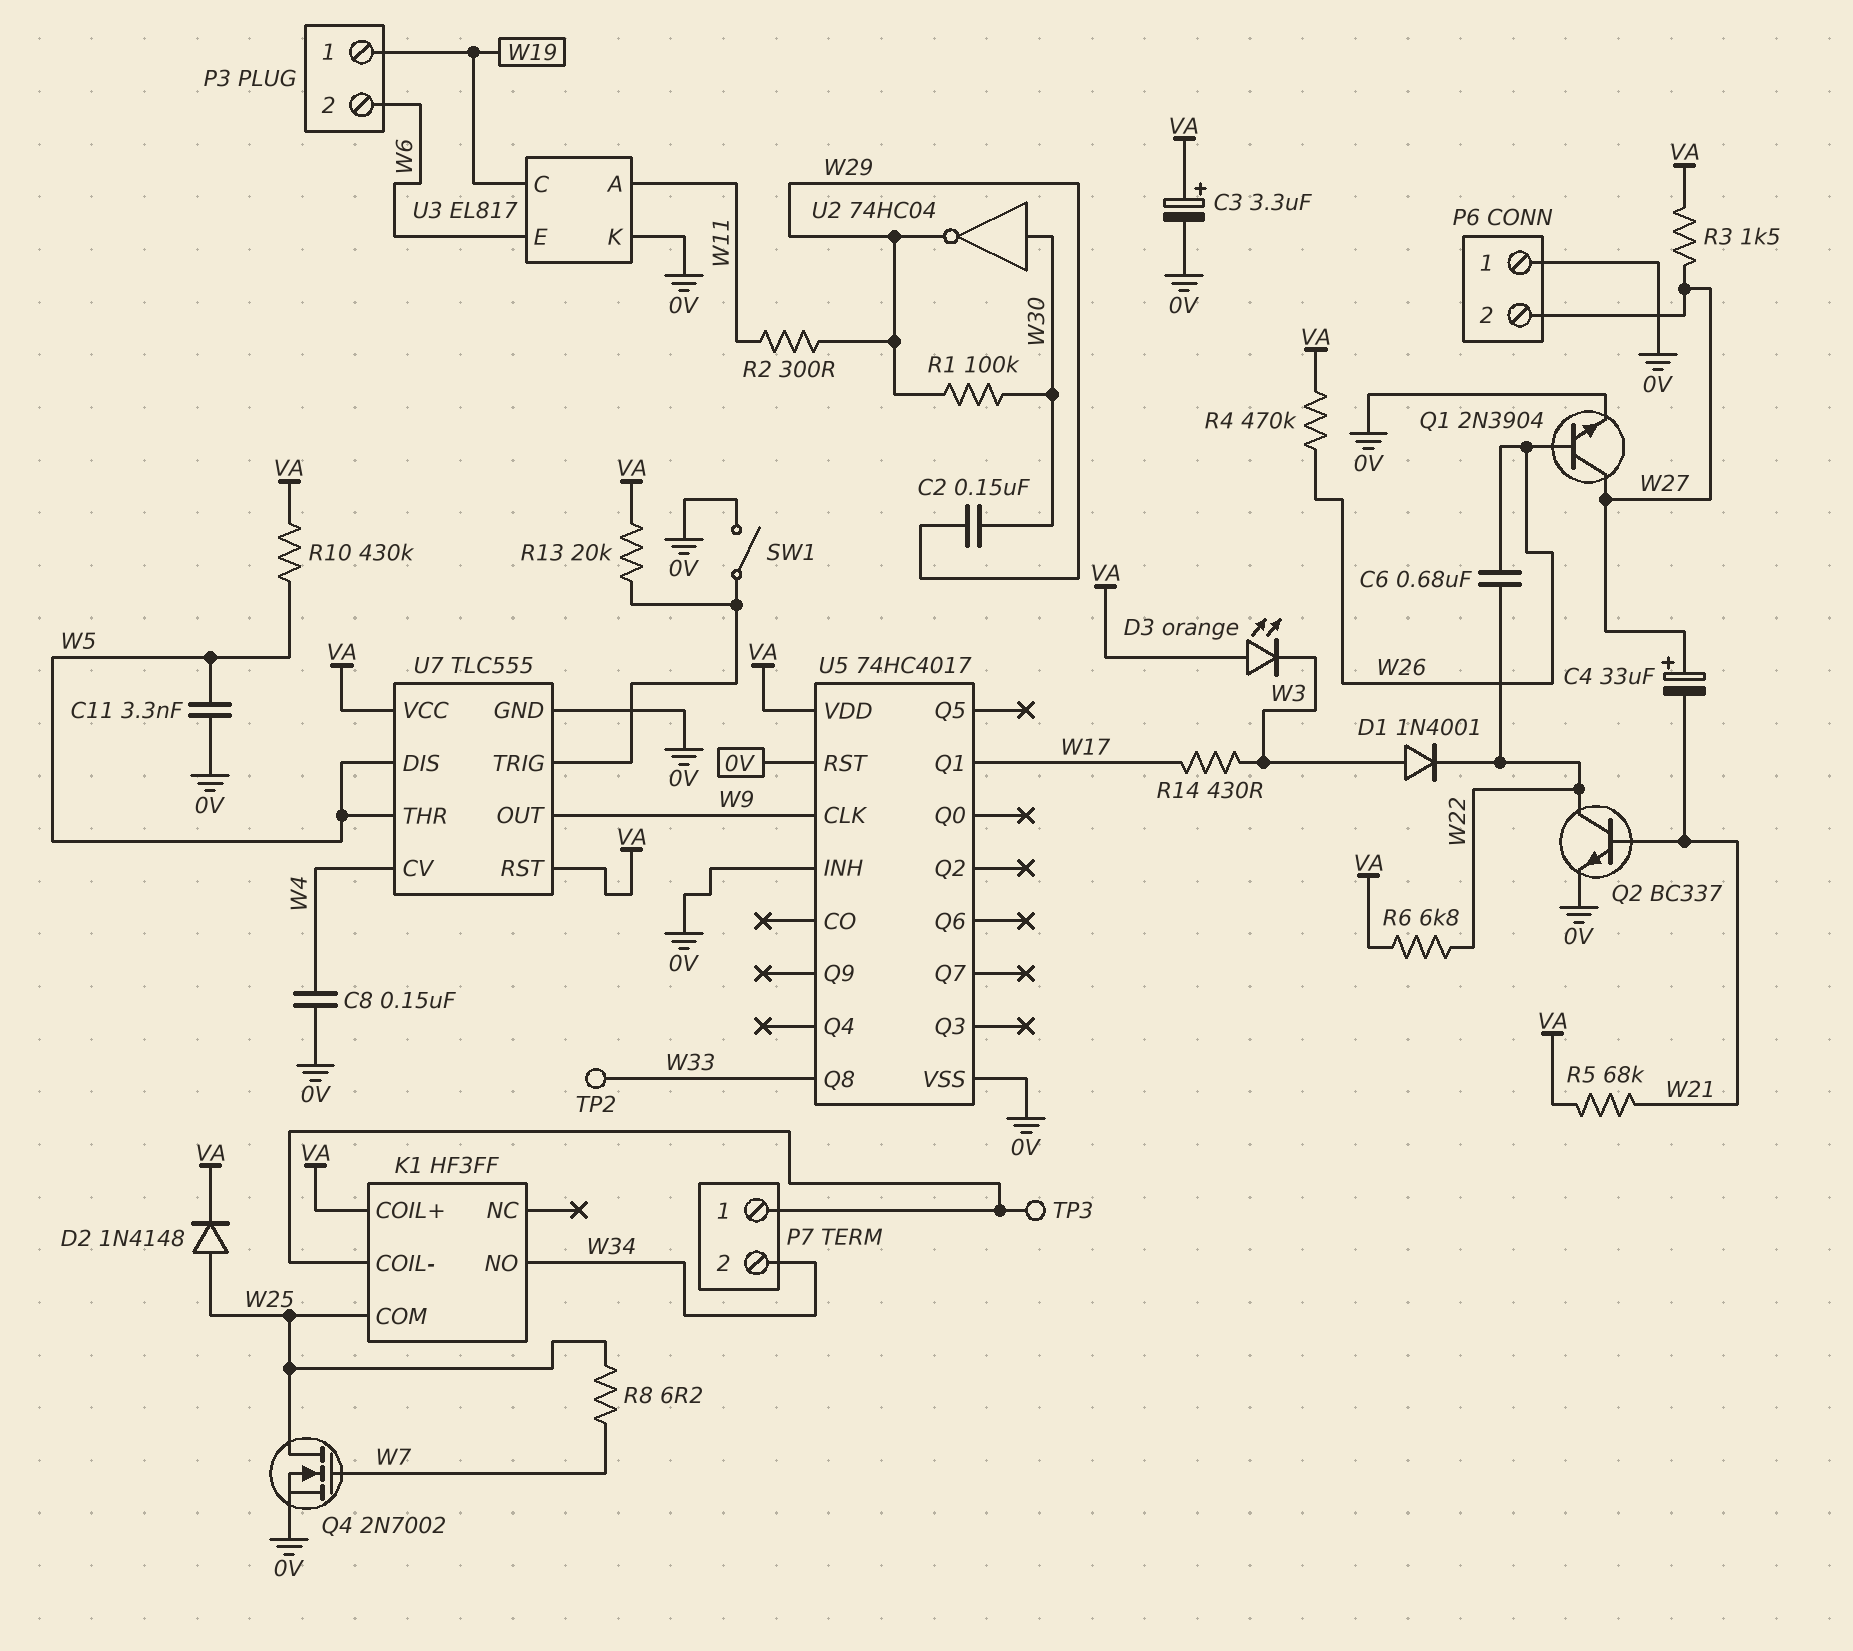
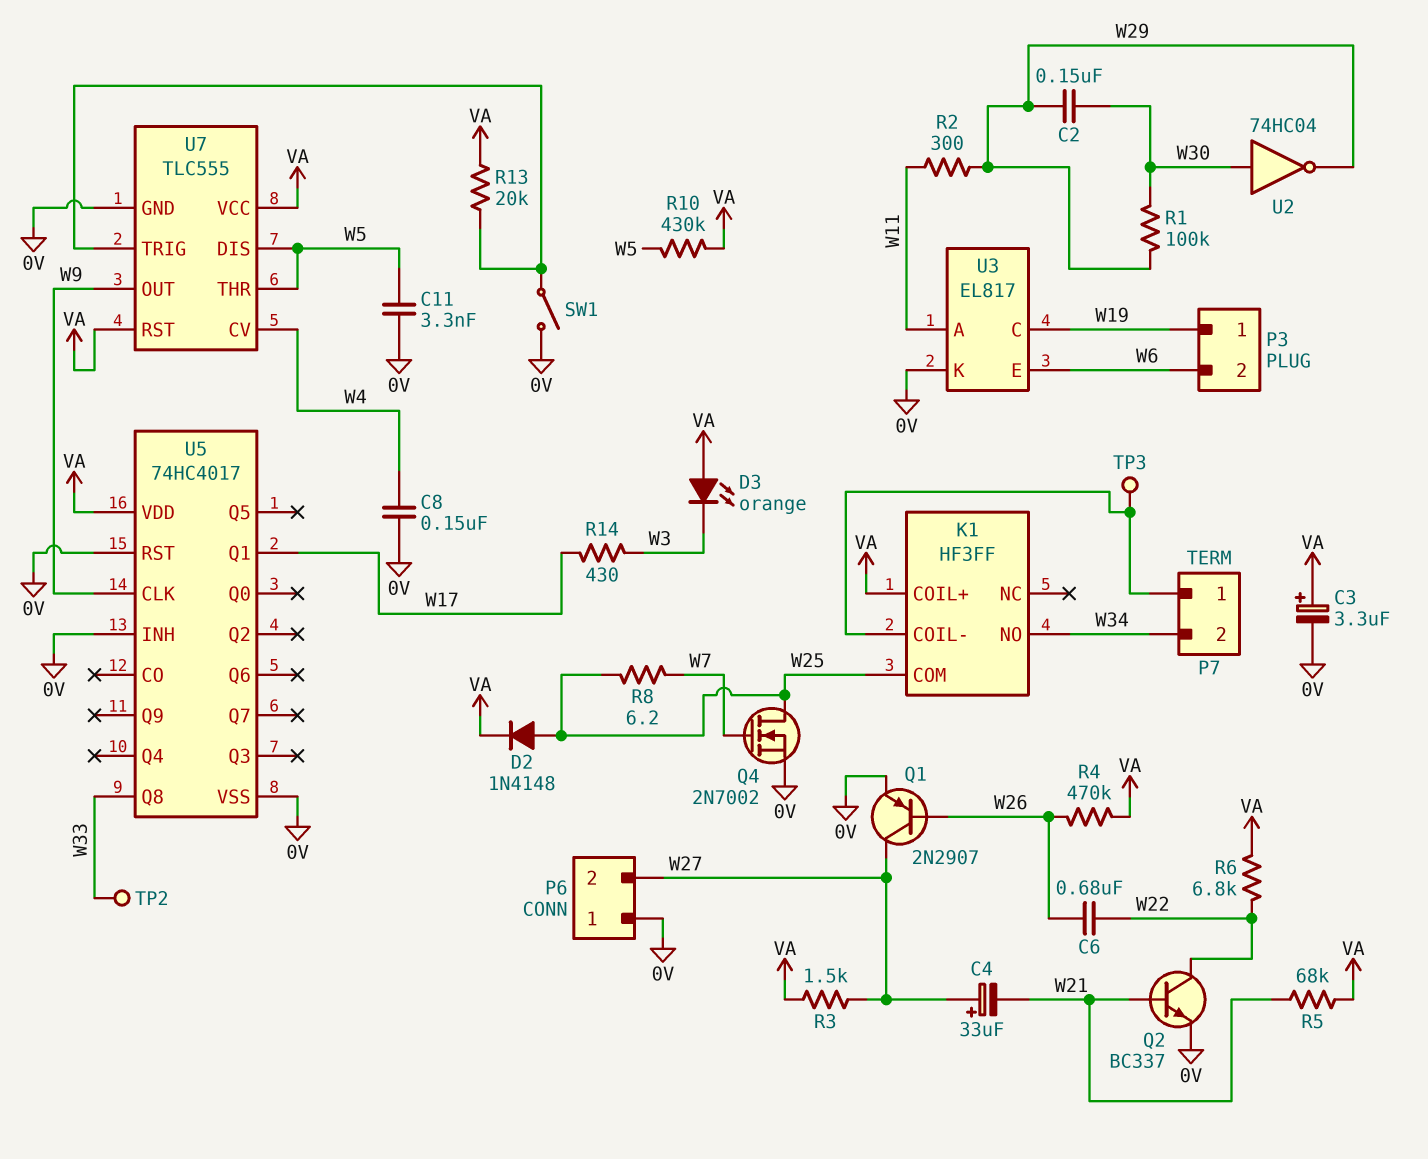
D1: diode 1N4001 (A W3, K W22) -> none
Q1: NPN 2N3904 (B W26, C W27, E 0V) -> PNP 2N2907 (B W26, C W27, E 0V)

